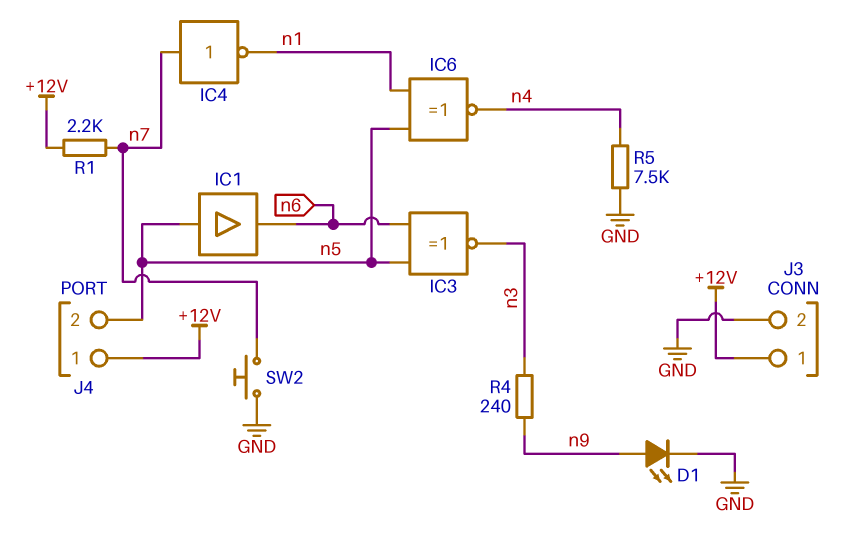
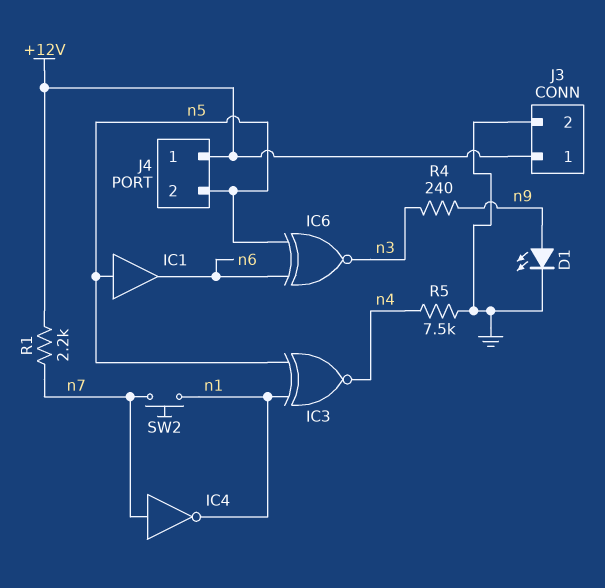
IC3: XNOR (in n5, in n6, out n3) -> XNOR (in n1, in n5, out n4)
IC6: XNOR (in n1, in n5, out n4) -> XNOR (in n5, in n6, out n3)
SW2: button (GND, n7) -> button (n1, n7)

